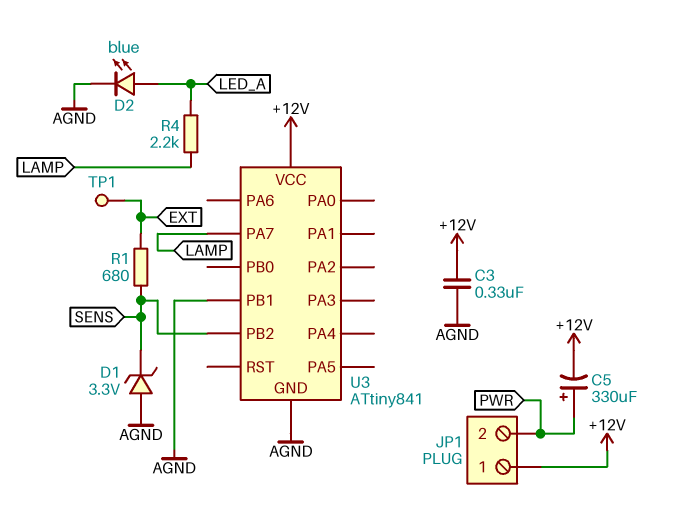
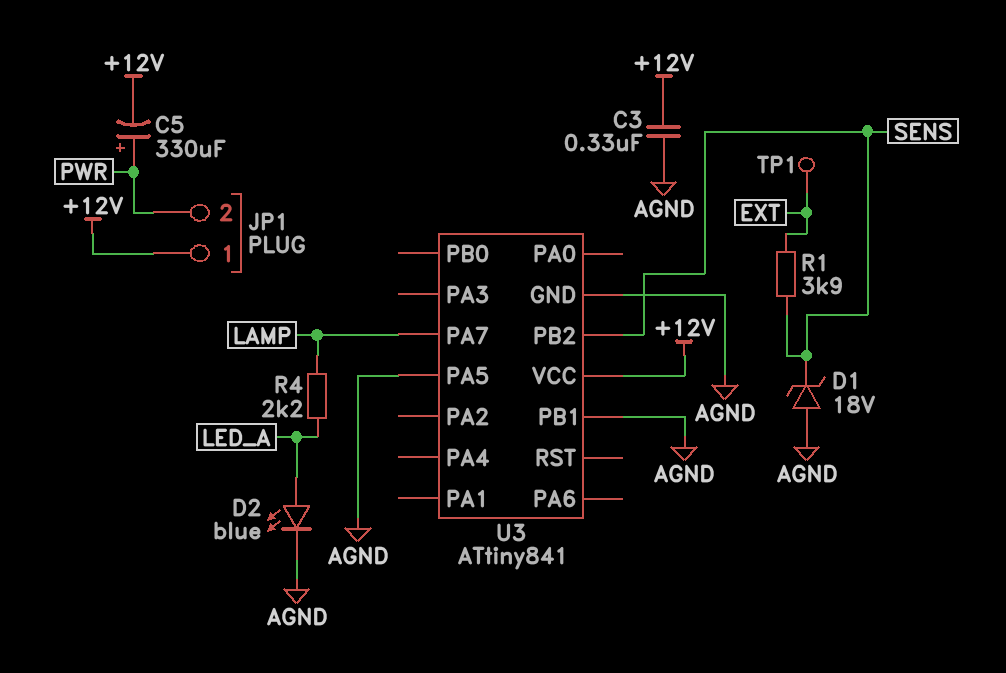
D1: zener 3.3V (A AGND, K SENS) -> zener 18V (A AGND, K SENS)
R1: 680 (EXT, SENS) -> 3.9k (EXT, SENS)
U3 pin PA5: none -> AGND

